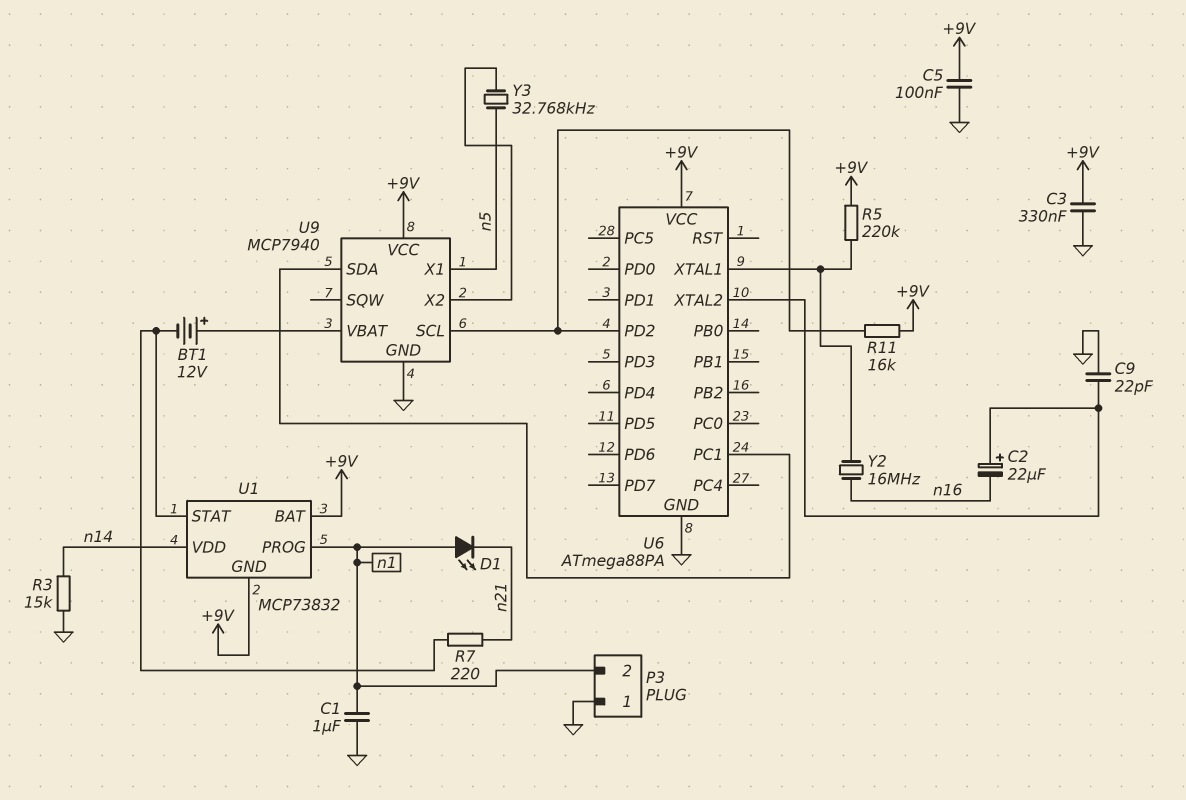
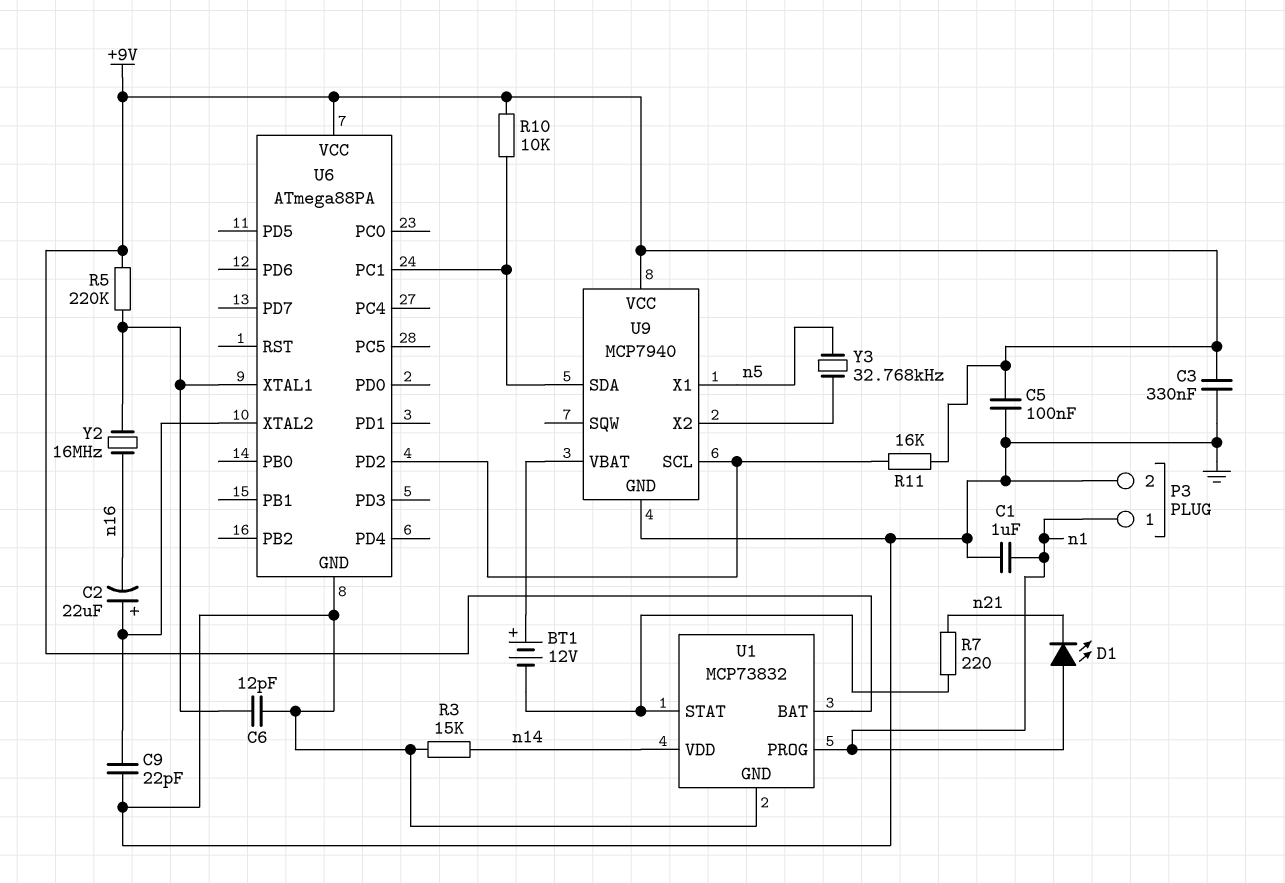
C6: none -> 12pF (GND, U6/XTAL1)
P3 pin 1: GND -> n1
P3 pin 2: n1 -> GND
R10: none -> 10k (+9V, U6/PC1)
U1 pin GND: +9V -> GND

